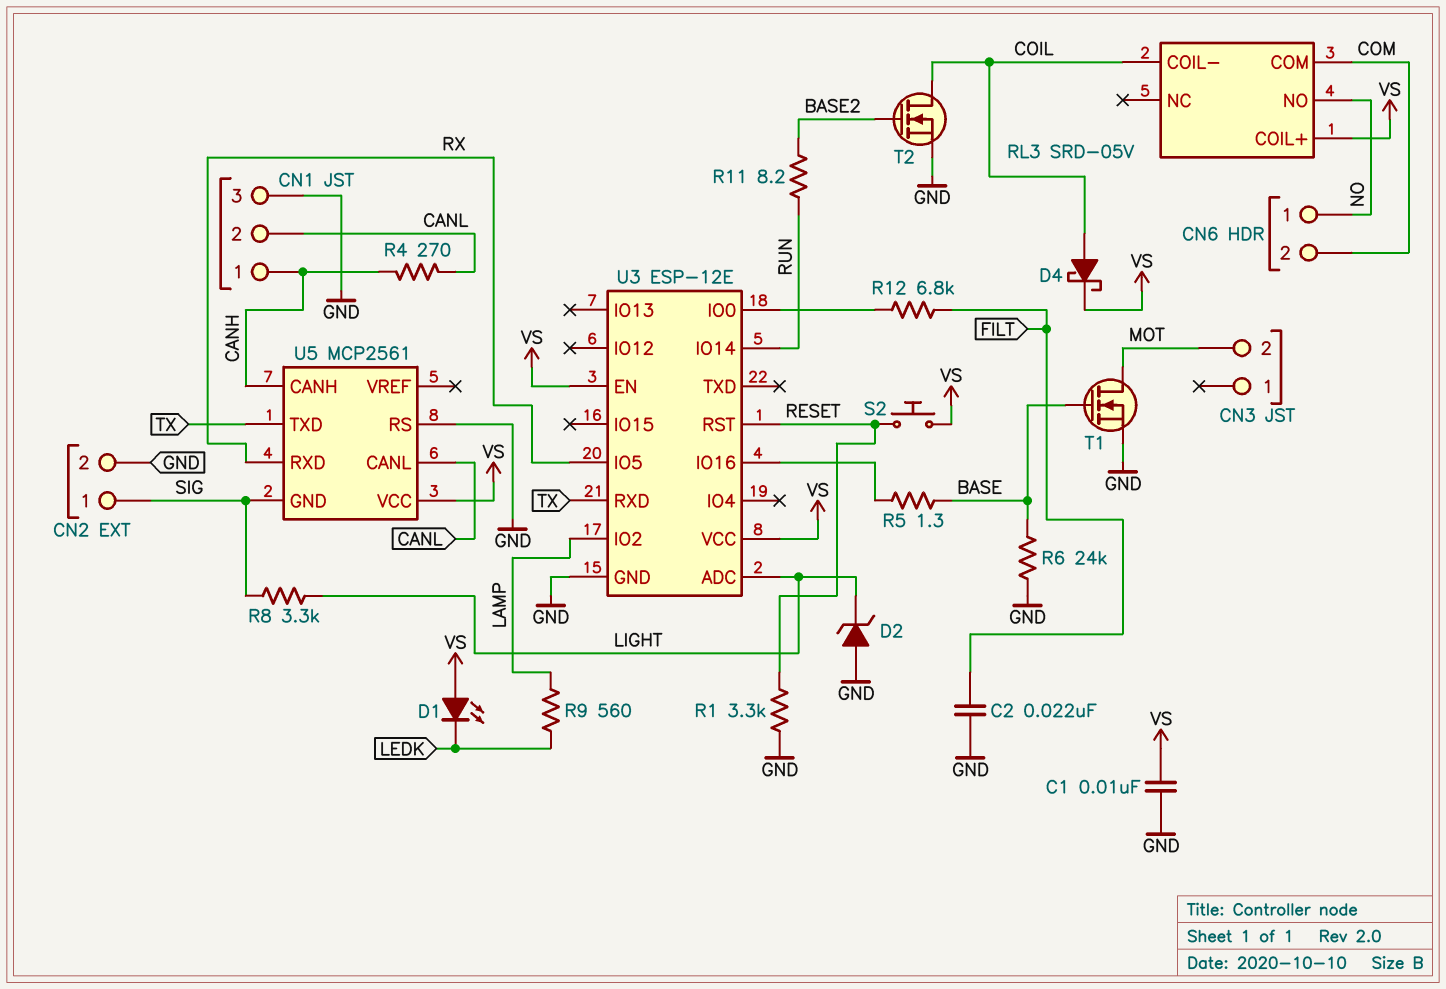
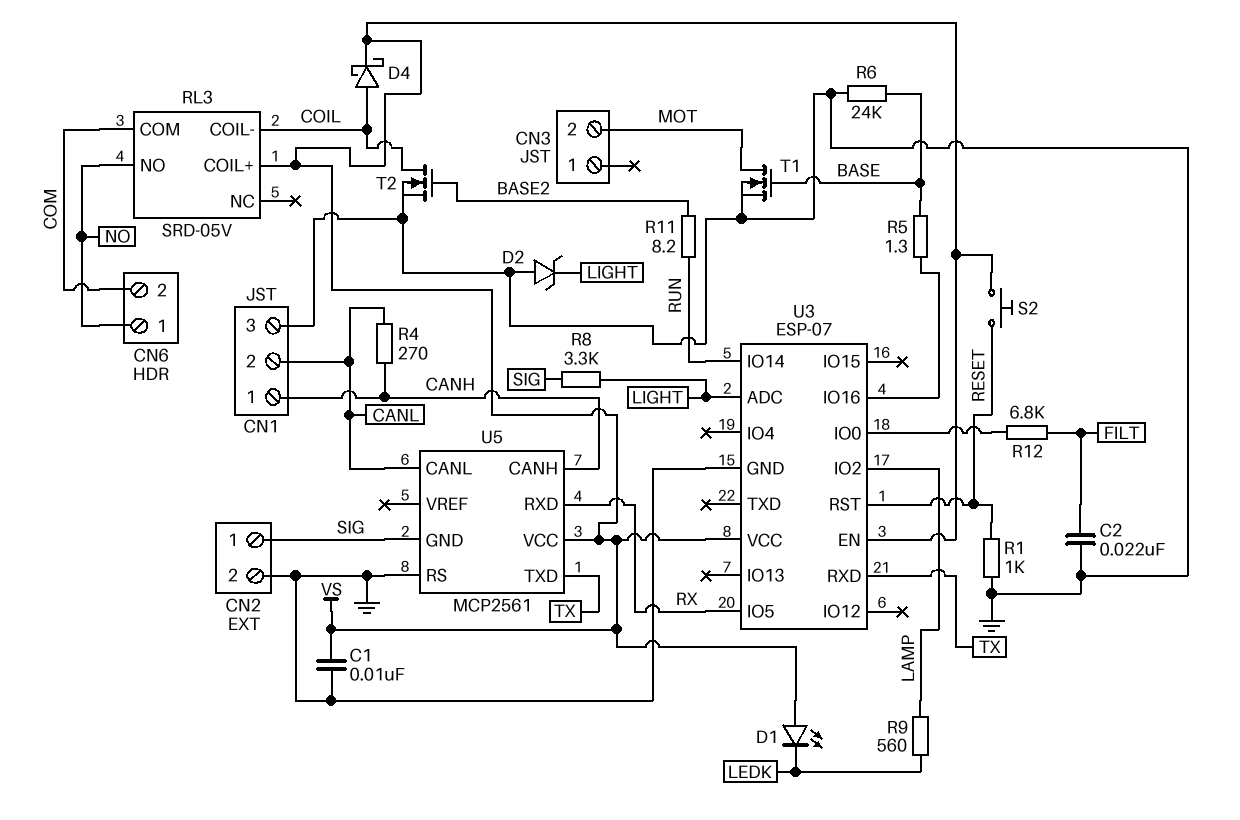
R1: 3.3k (GND, RESET) -> 1k (GND, RESET)
U3: ESP-12E -> ESP-07

